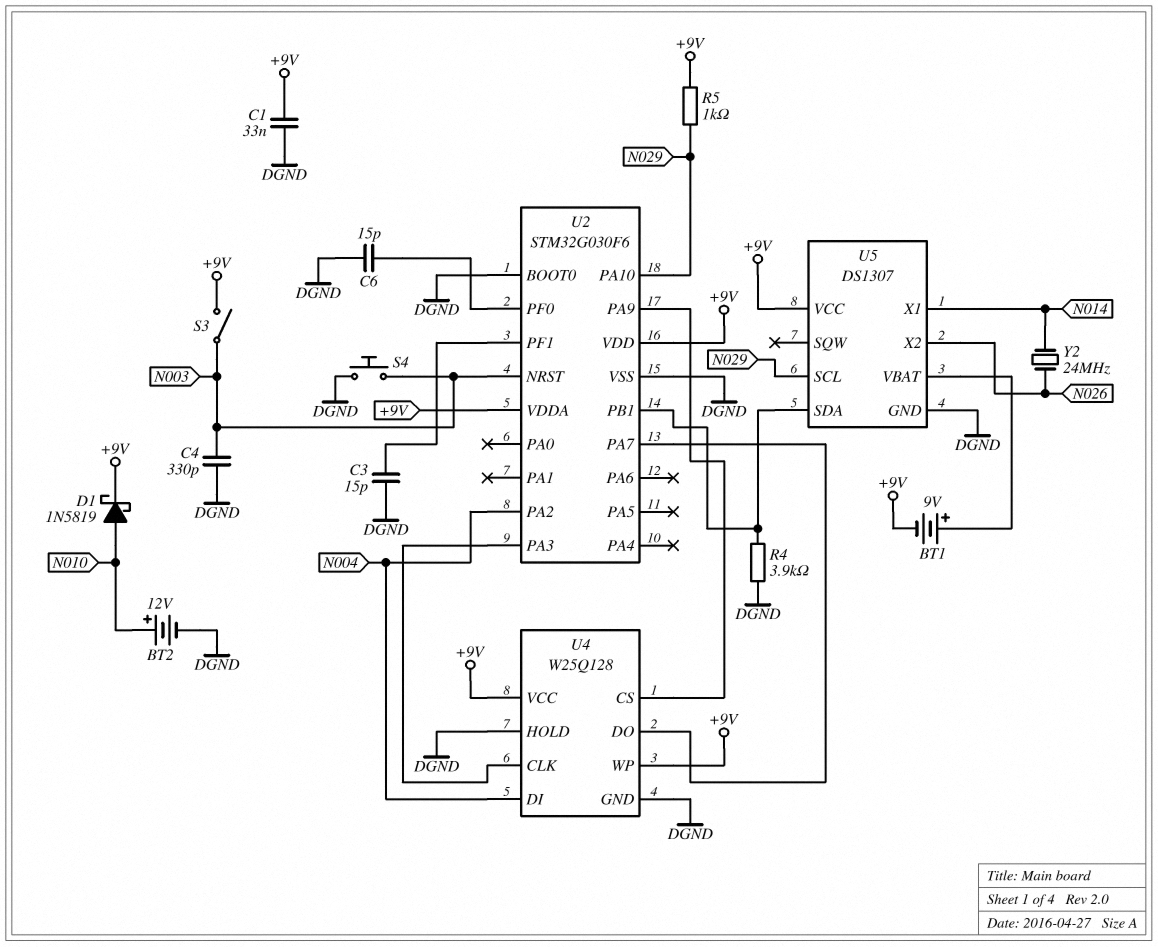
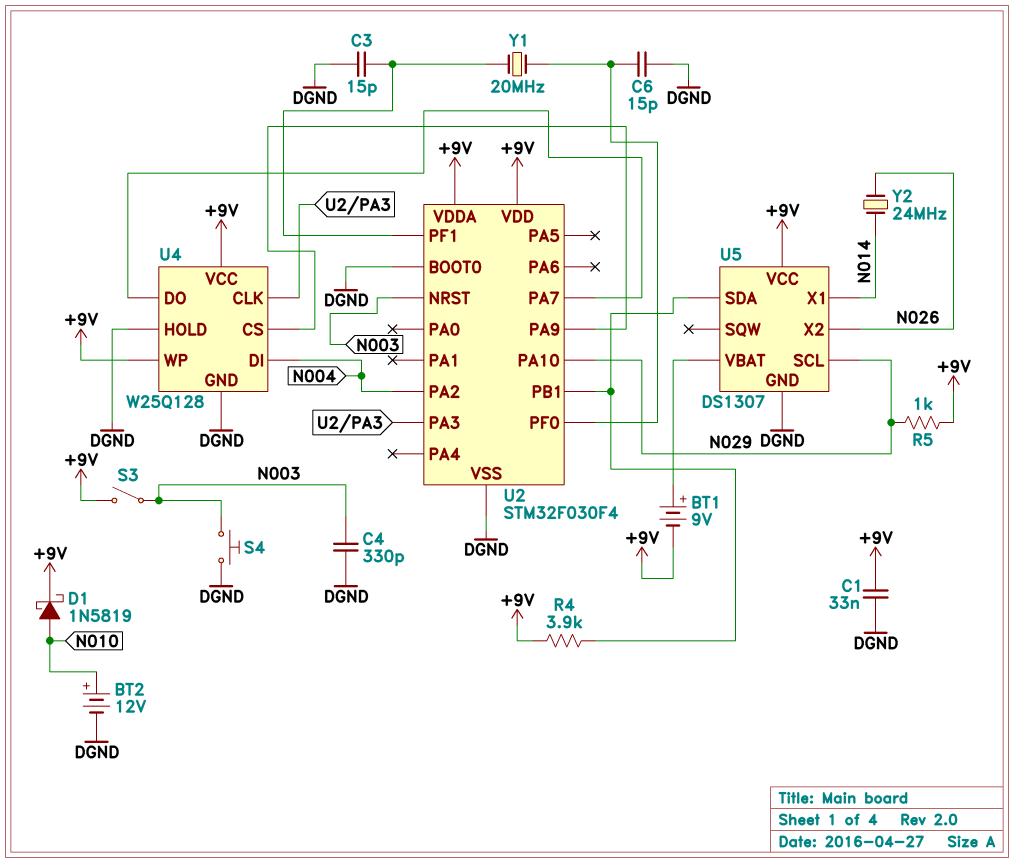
R4: 3.9k (DGND, U2/PB1) -> 3.9k (+9V, U2/PB1)
U2: STM32G030F6 -> STM32F030F4
Y1: none -> 20MHz (U2/PF0, U2/PF1)

